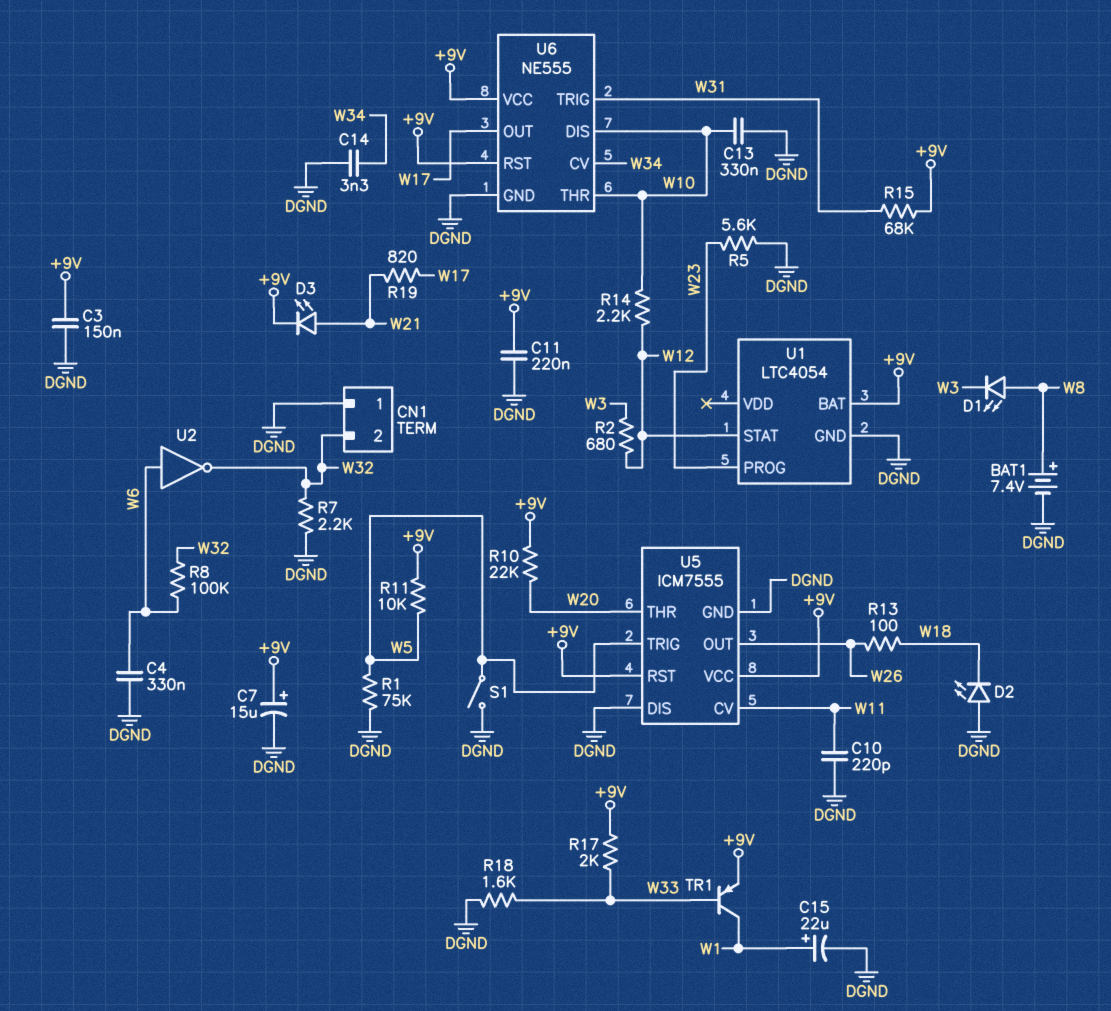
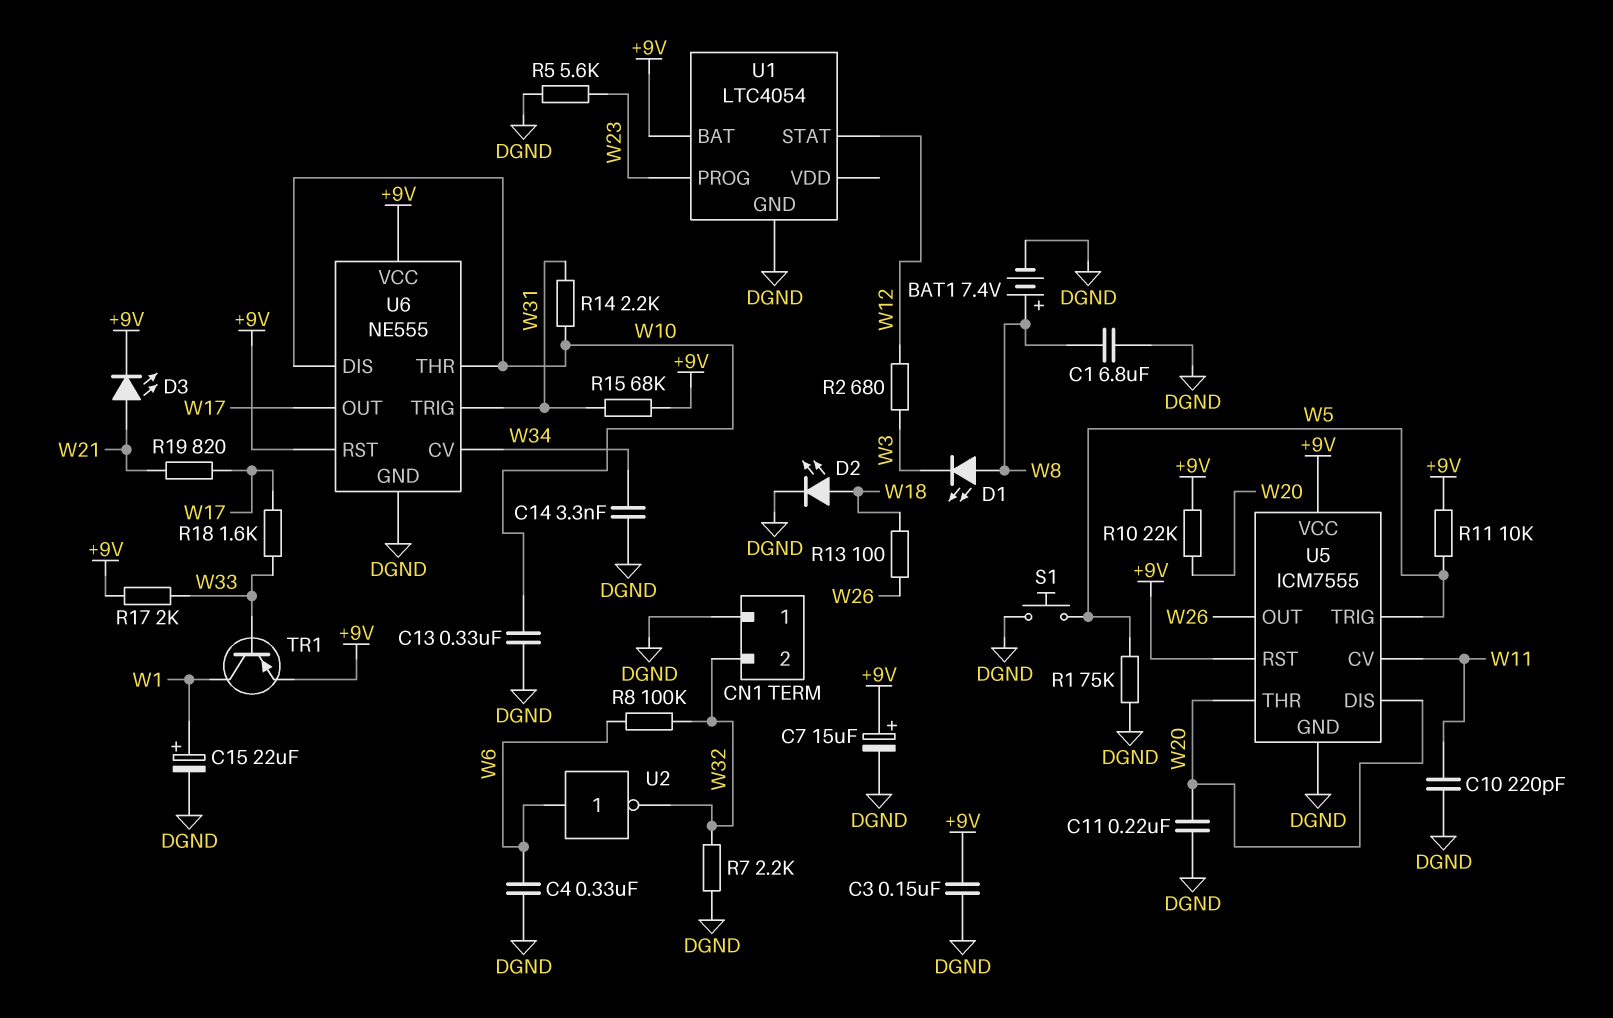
C1: none -> 6.8uF (DGND, W8)
C11: 220nF (+9V, DGND) -> 220nF (DGND, W20)
D2: LED (A DGND, K W18) -> LED (A W18, K DGND)
R14: 2.2k (W10, W12) -> 2.2k (W10, W31)
R18: 1.6k (DGND, W33) -> 1.6k (W17, W33)
S1: switch (DGND, W5) -> button (DGND, W5)
U5 pin DIS: DGND -> W20

